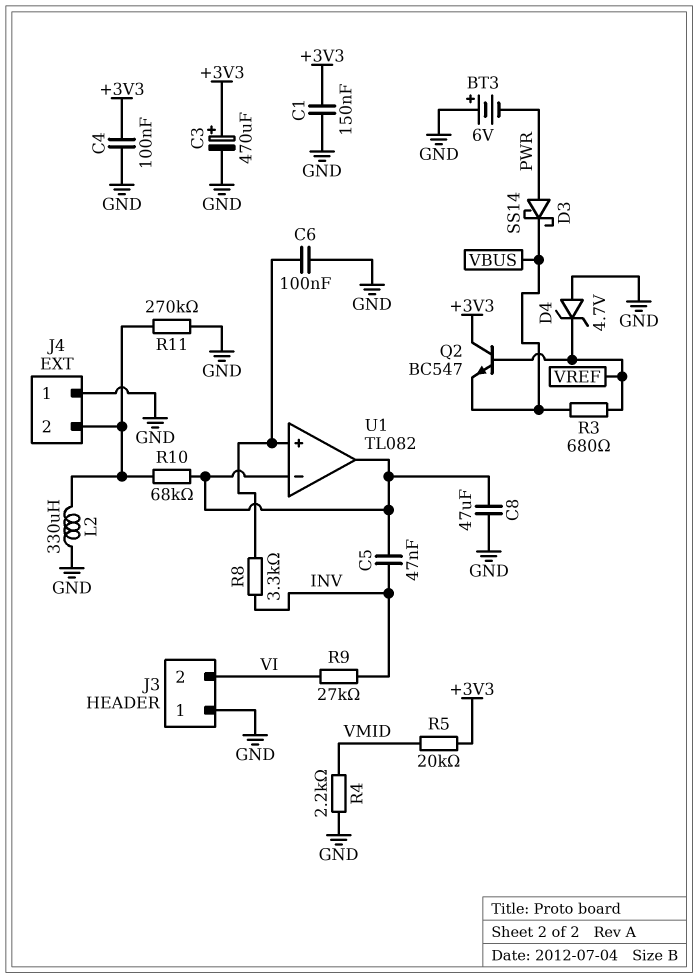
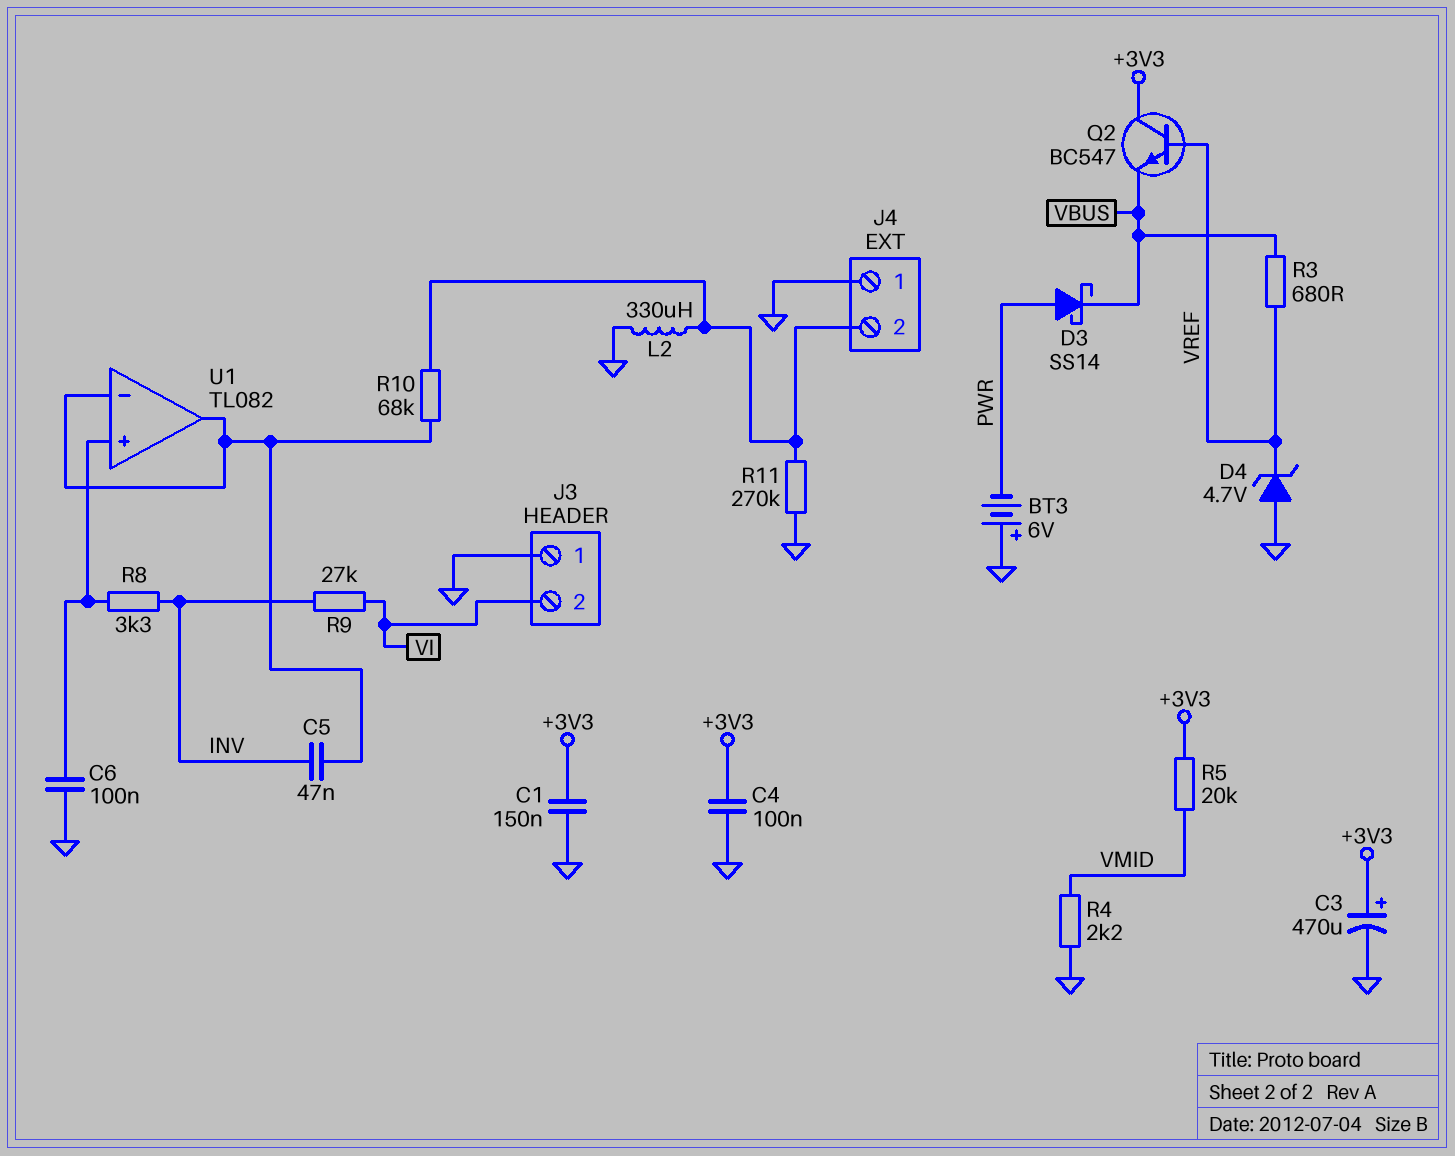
C8: 47uF (GND, U1/in-) -> none

